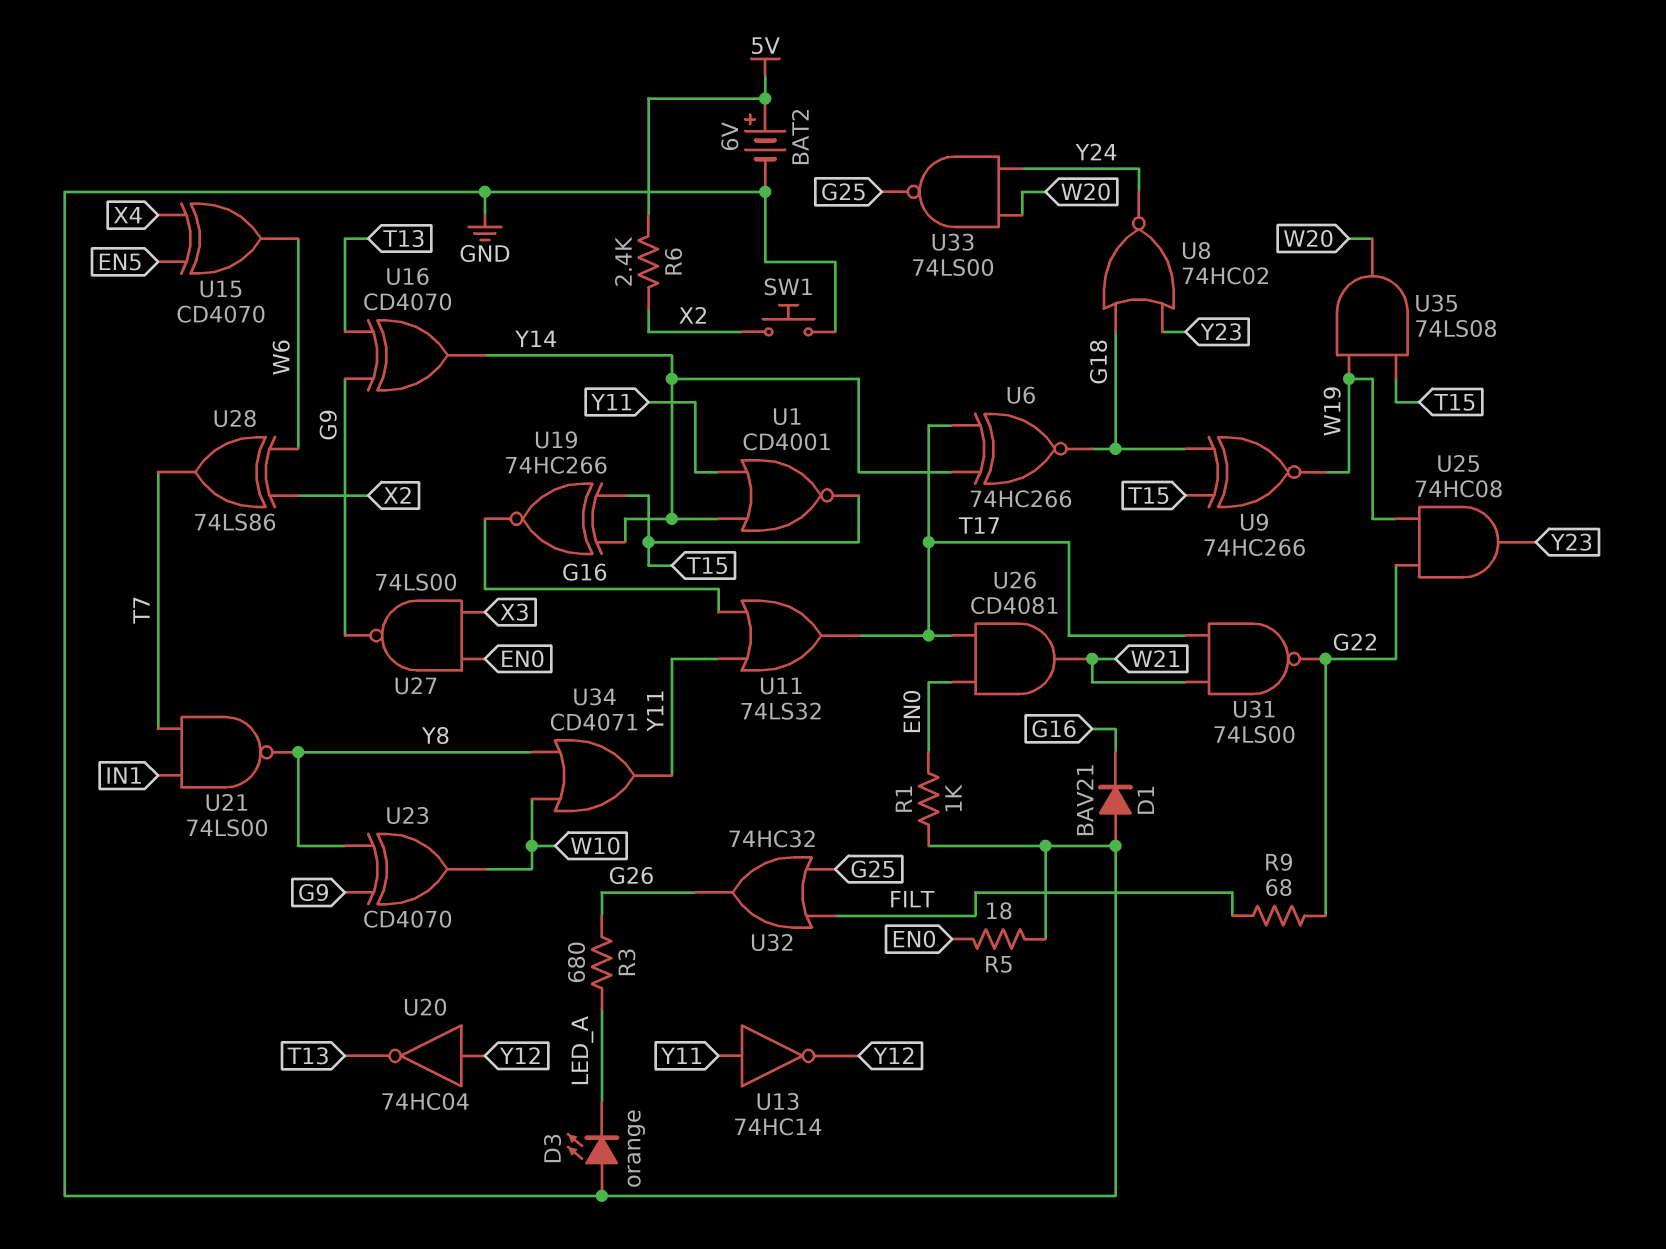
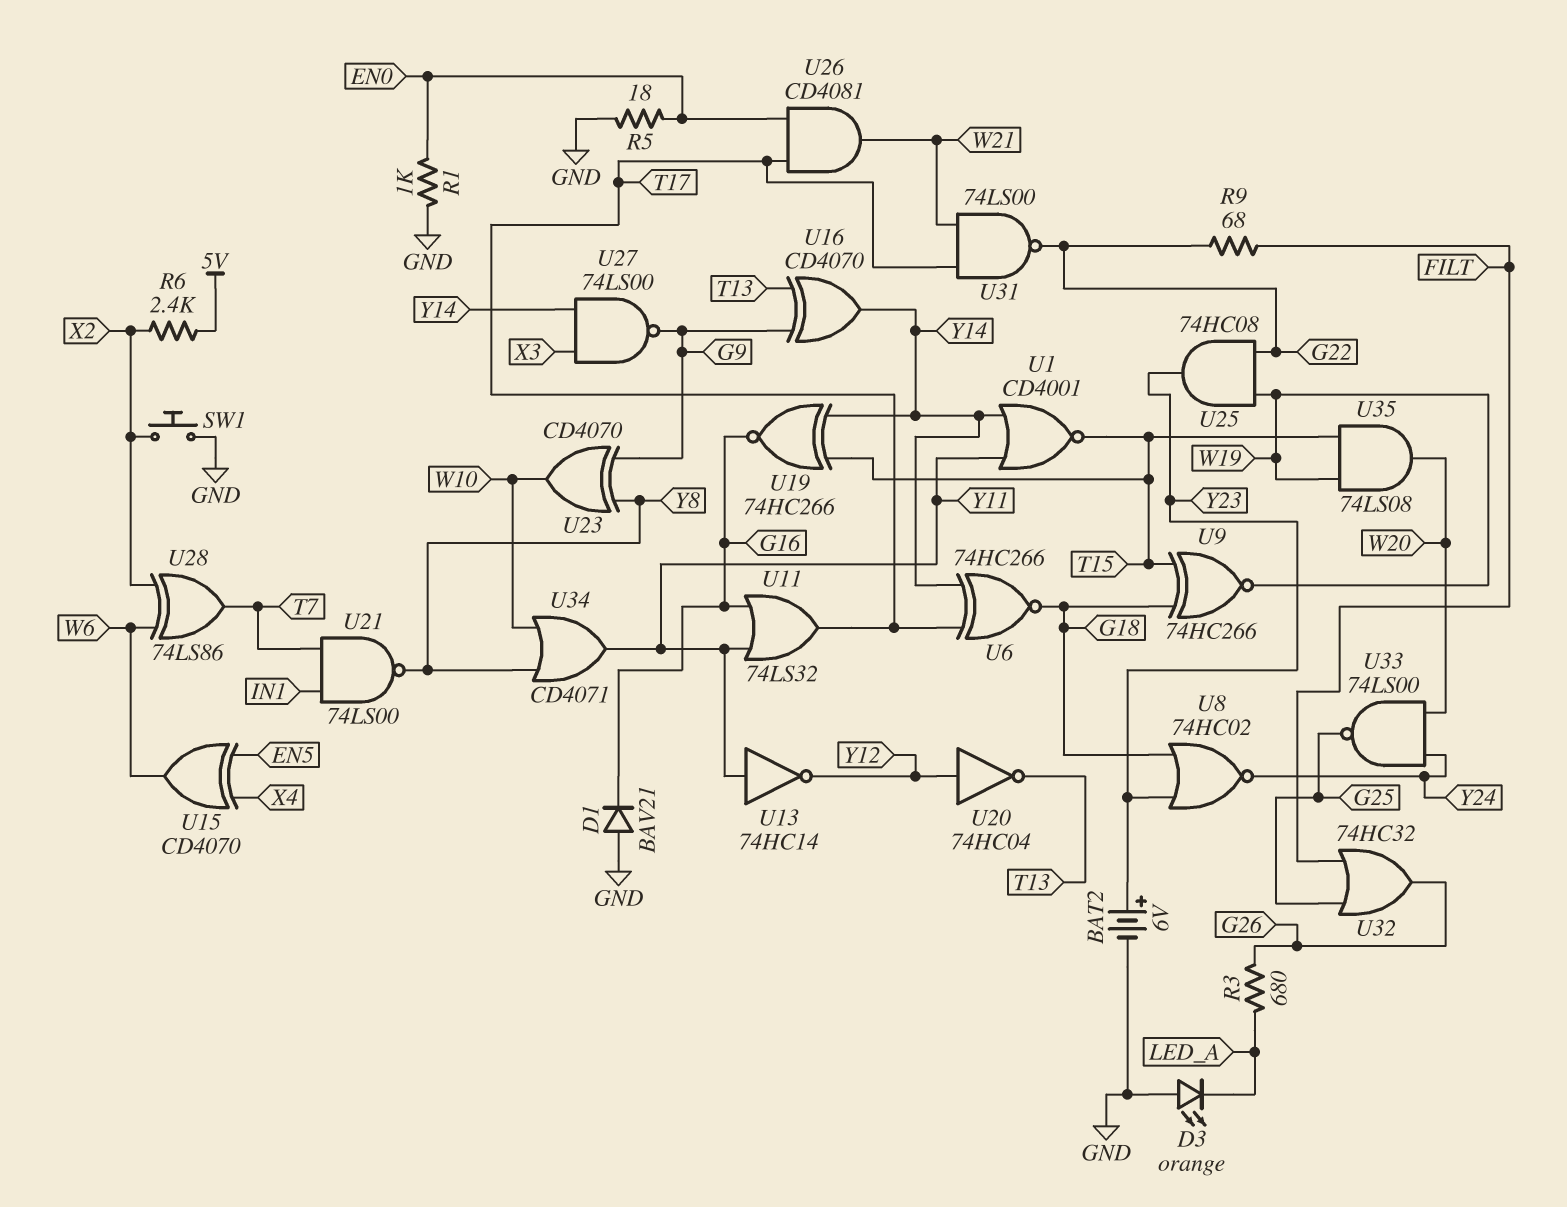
BAT2: 6V (plus 5V, minus GND) -> 6V (plus Y23, minus GND)
U27: NAND 74LS00 (in EN0, in X3, out G9) -> NAND 74LS00 (in X3, in Y14, out G9)

